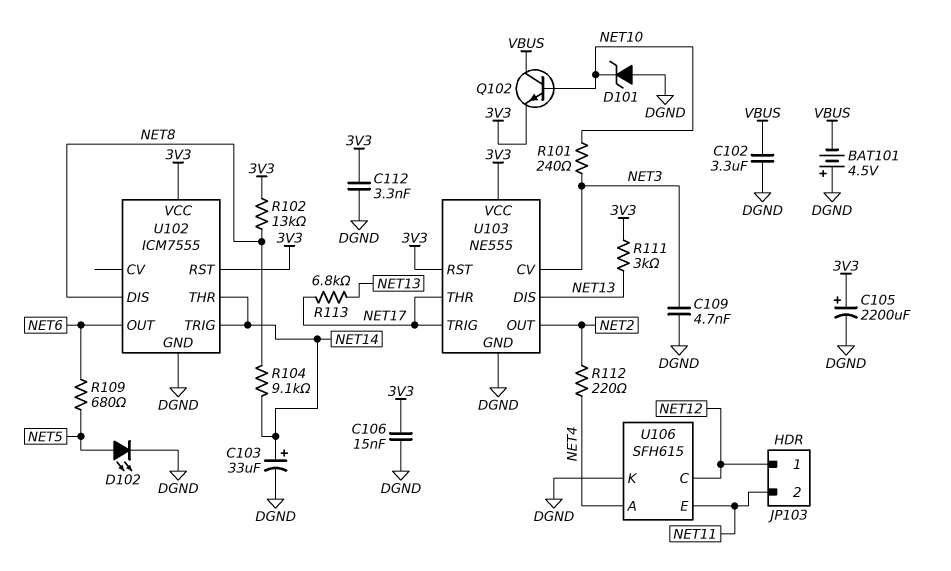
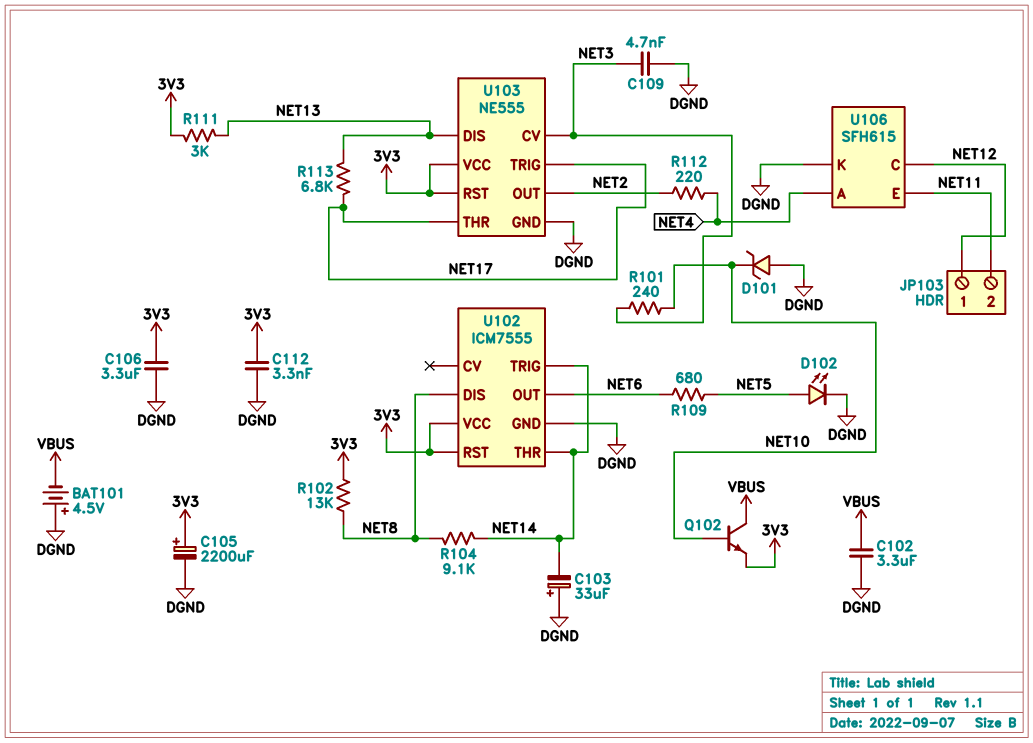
C103: 33uF (plus NET14, minus DGND) -> 33uF (plus DGND, minus NET14)
C106: 15nF (3V3, DGND) -> 3.3uF (3V3, DGND)

